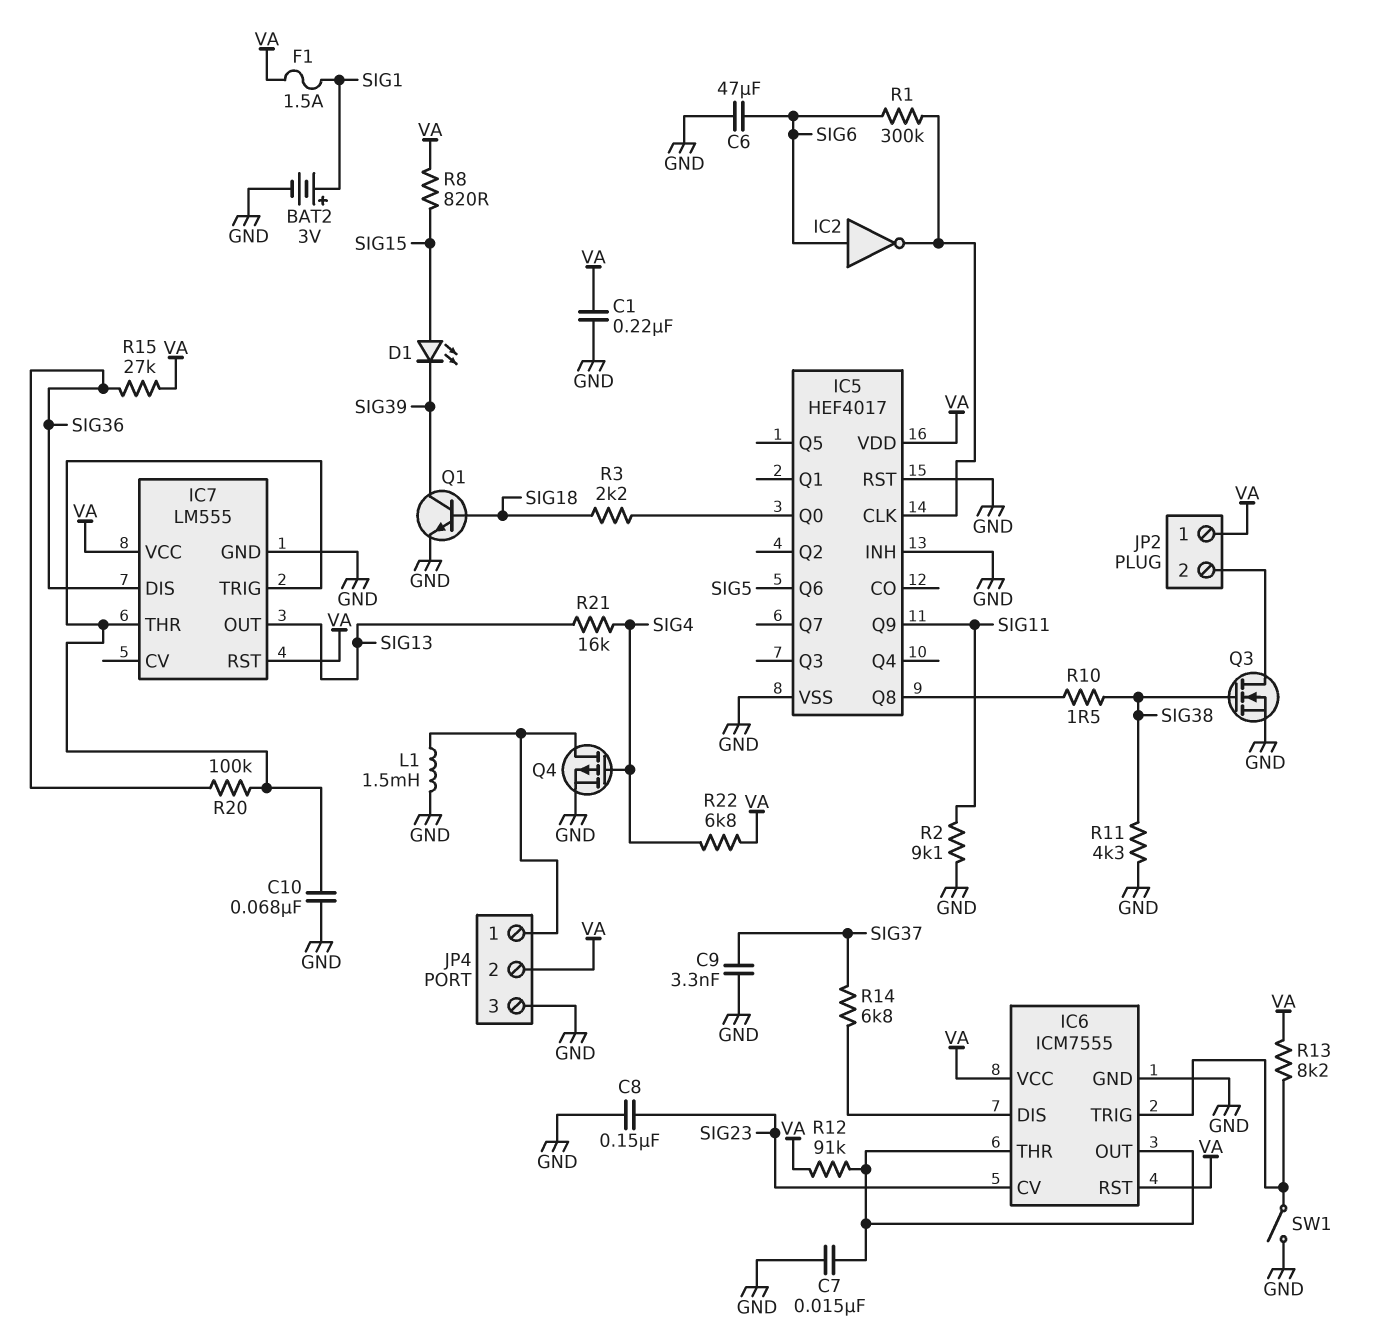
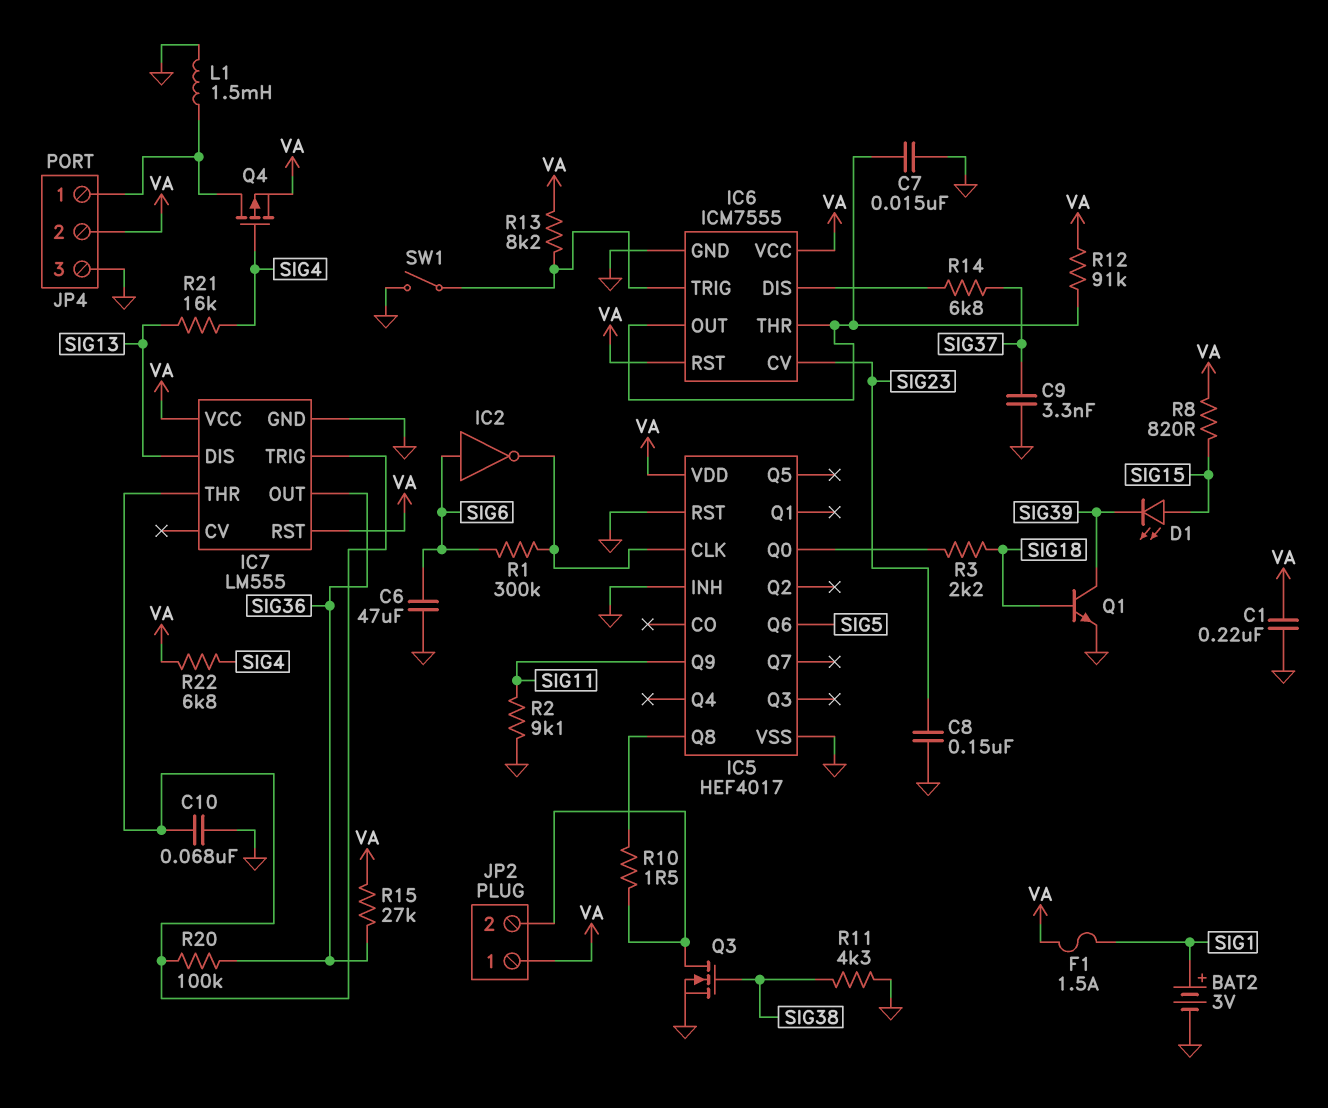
IC7 pin DIS: SIG36 -> SIG13
IC7 pin OUT: SIG13 -> SIG36
Q4: PMOS (G SIG4, D JP4/1, S GND) -> PMOS (G SIG4, D JP4/1, S VA)
R10: 1.5 (IC5/Q8, SIG38) -> 1.5 (IC5/Q8, JP2/2)

